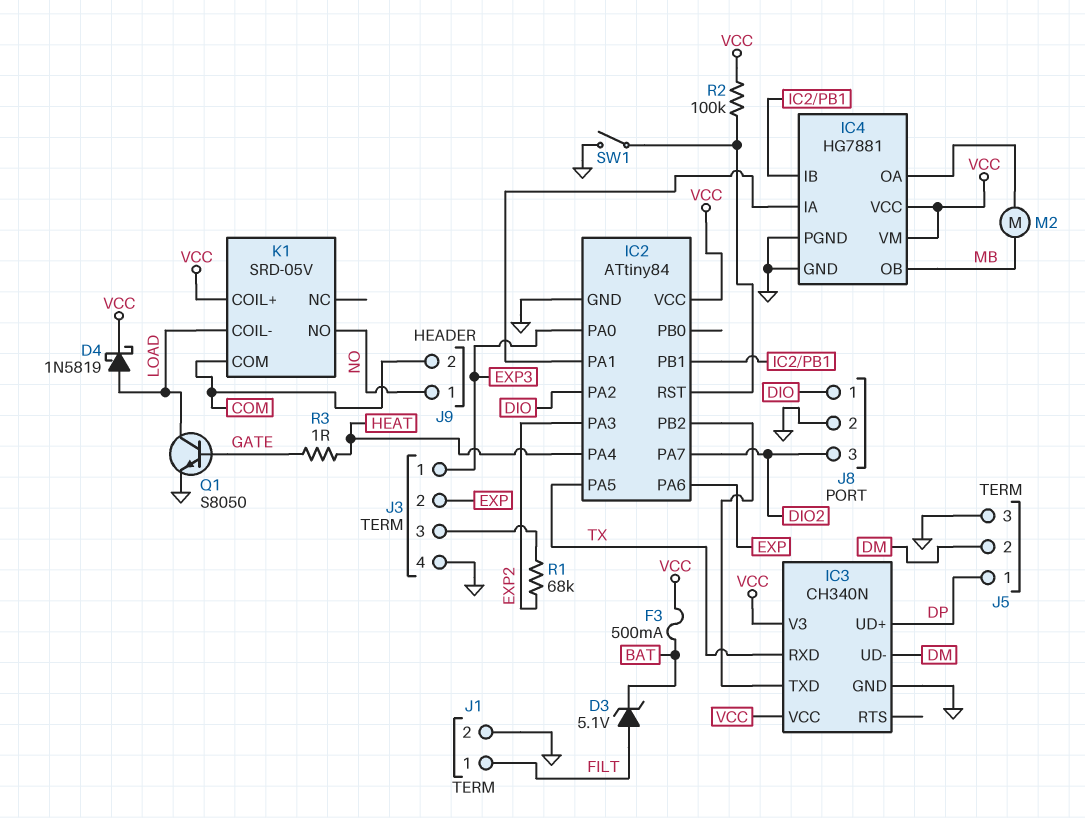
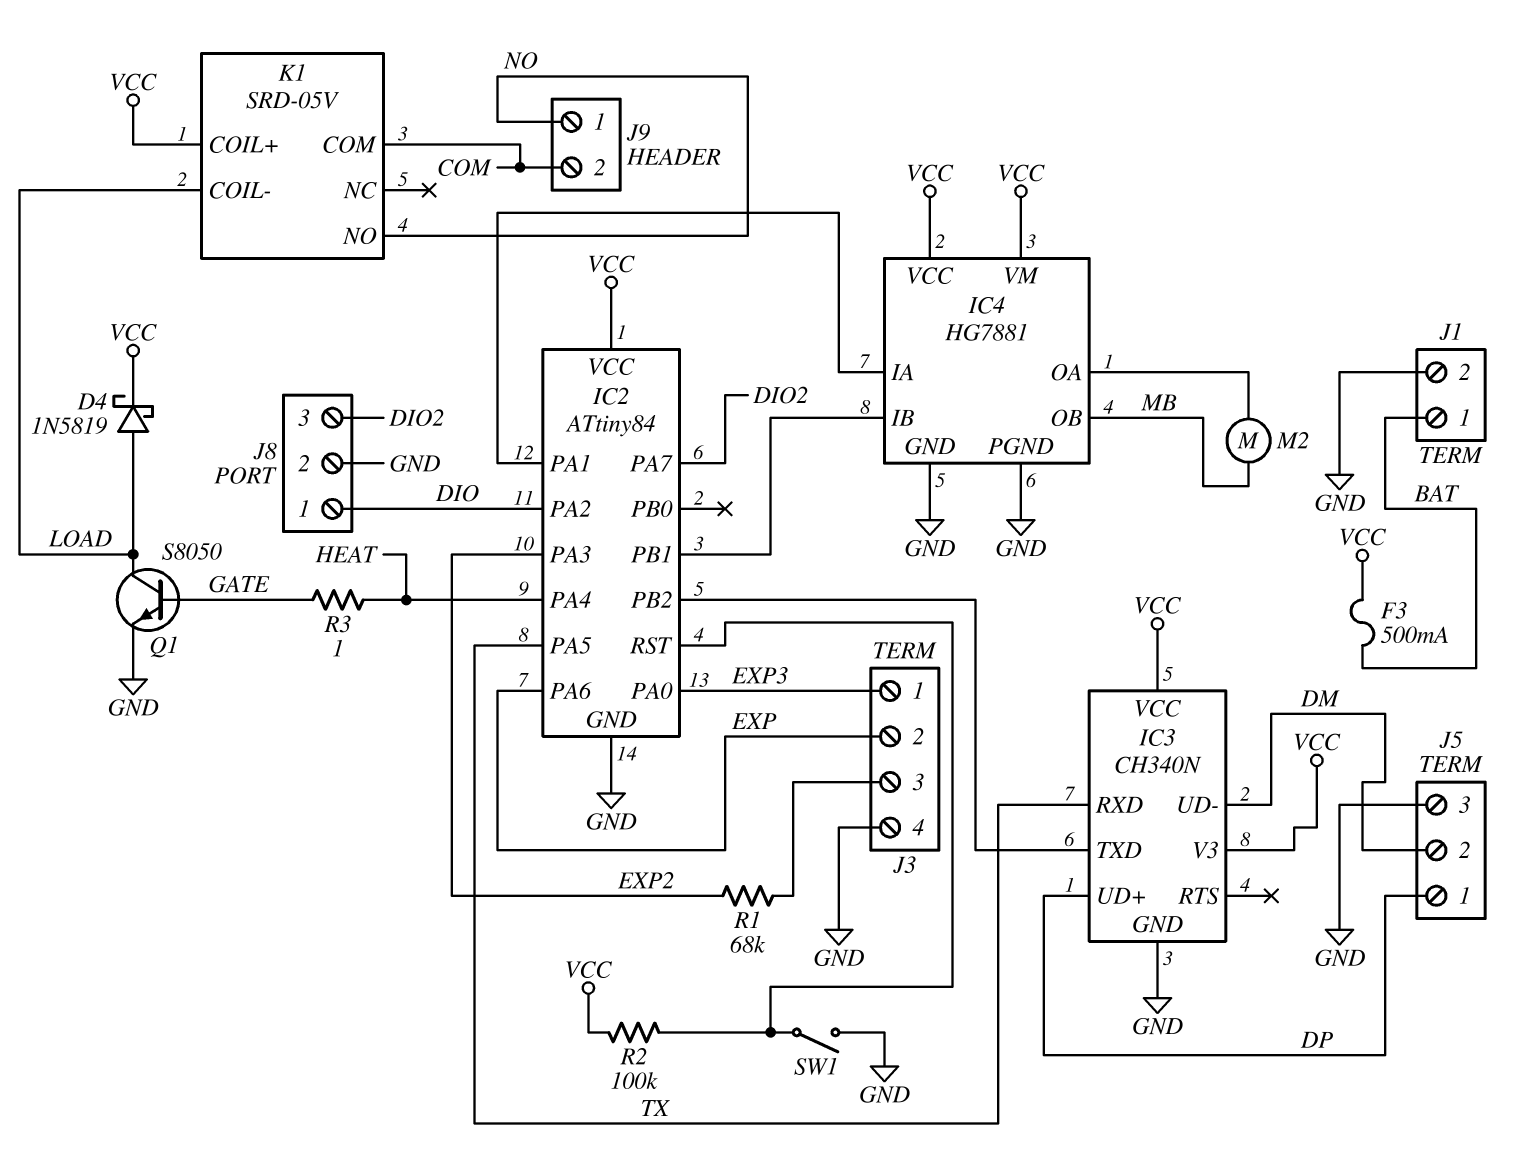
D3: zener 5.1V (A FILT, K BAT) -> none
J1 pin 1: FILT -> BAT

